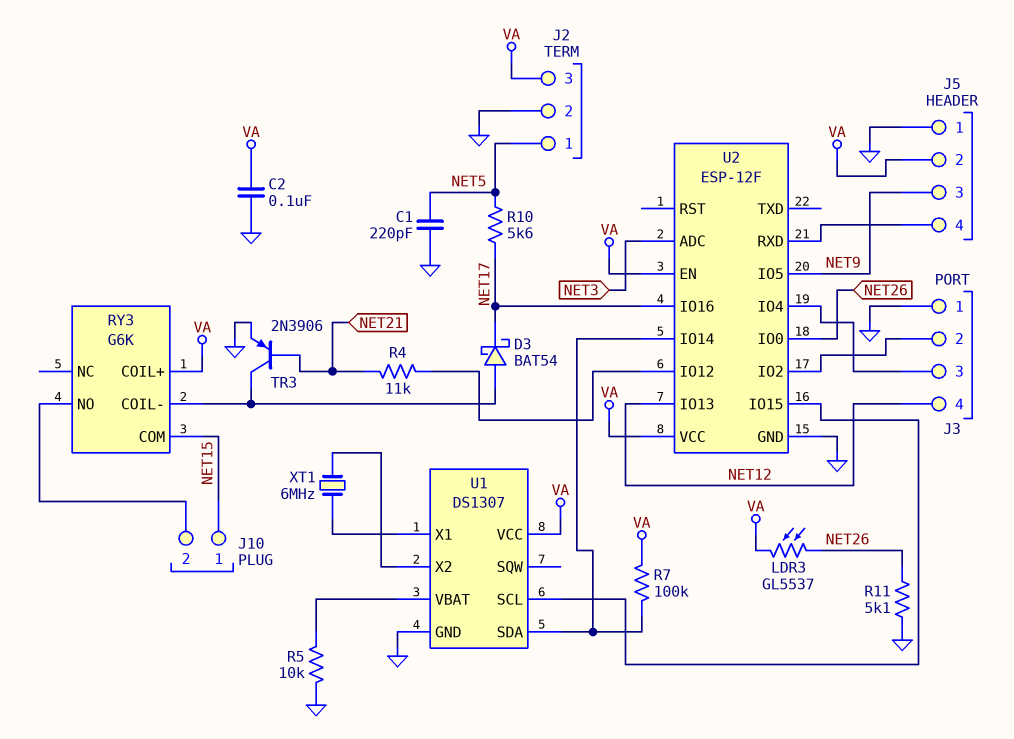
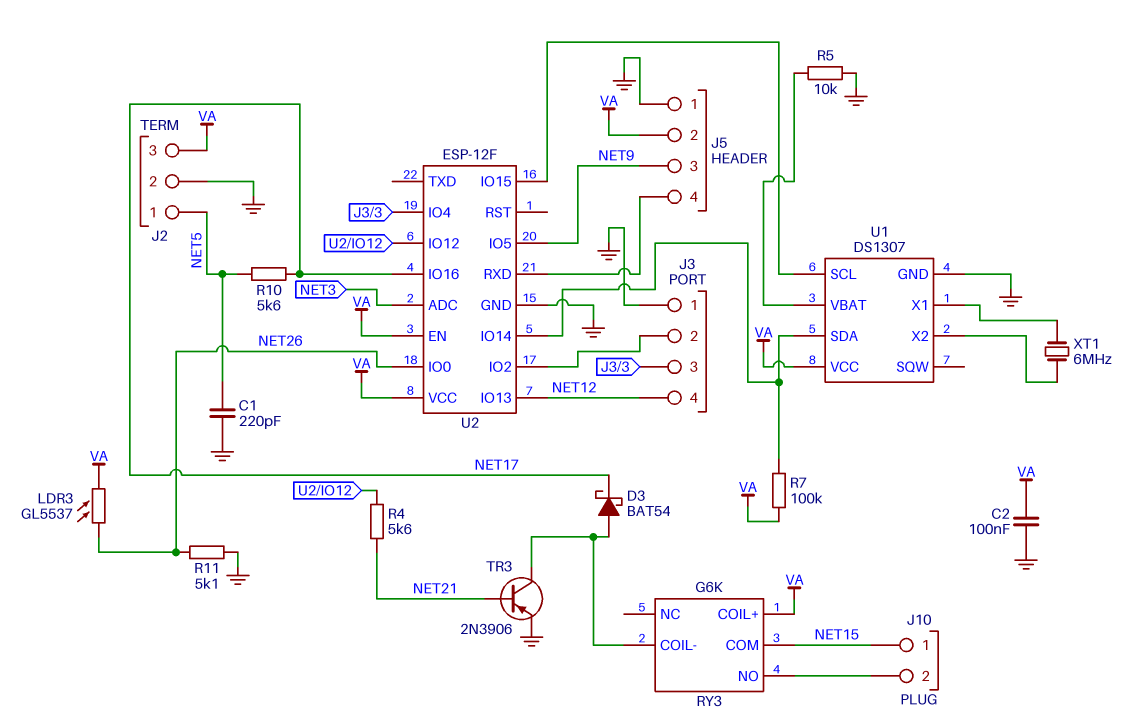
R4: 11k (NET21, U2/IO12) -> 5.6k (NET21, U2/IO12)

